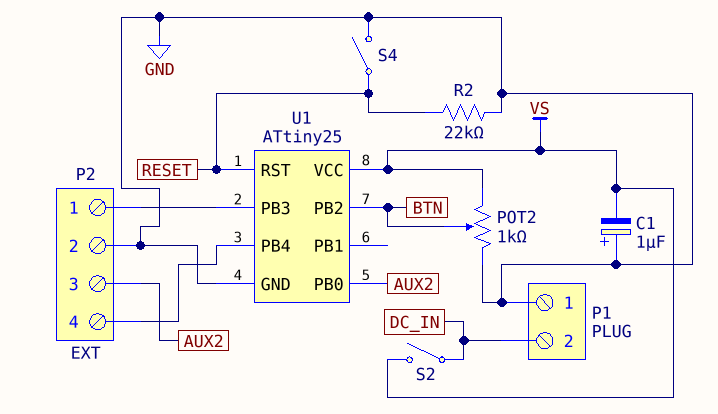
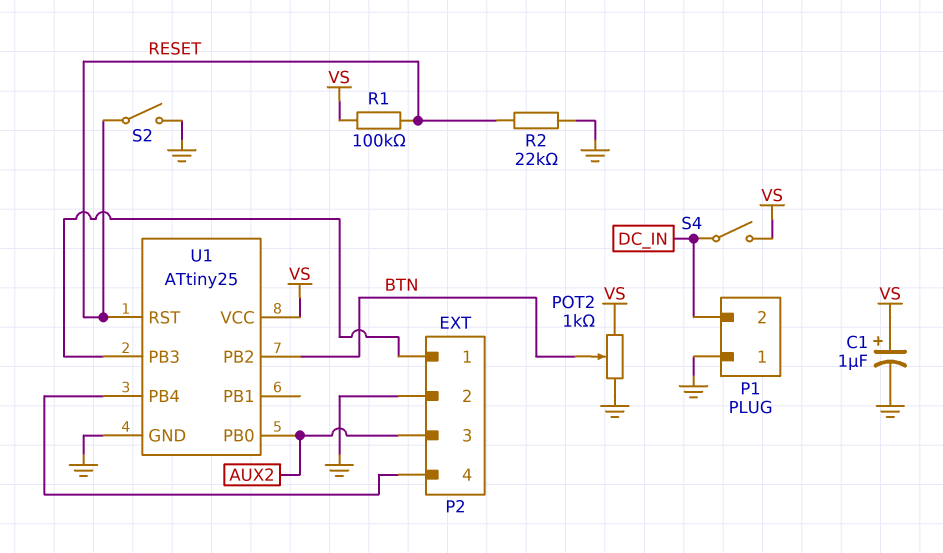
C1: 1uF (plus GND, minus VS) -> 1uF (plus VS, minus GND)
R1: none -> 100k (RESET, VS)
S2: switch (DC_IN, VS) -> switch (GND, RESET)
S4: switch (GND, RESET) -> switch (DC_IN, VS)

